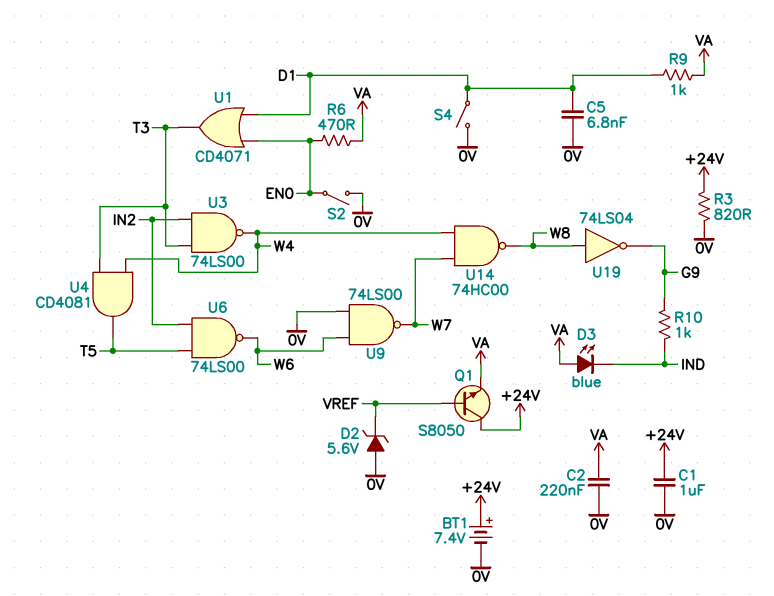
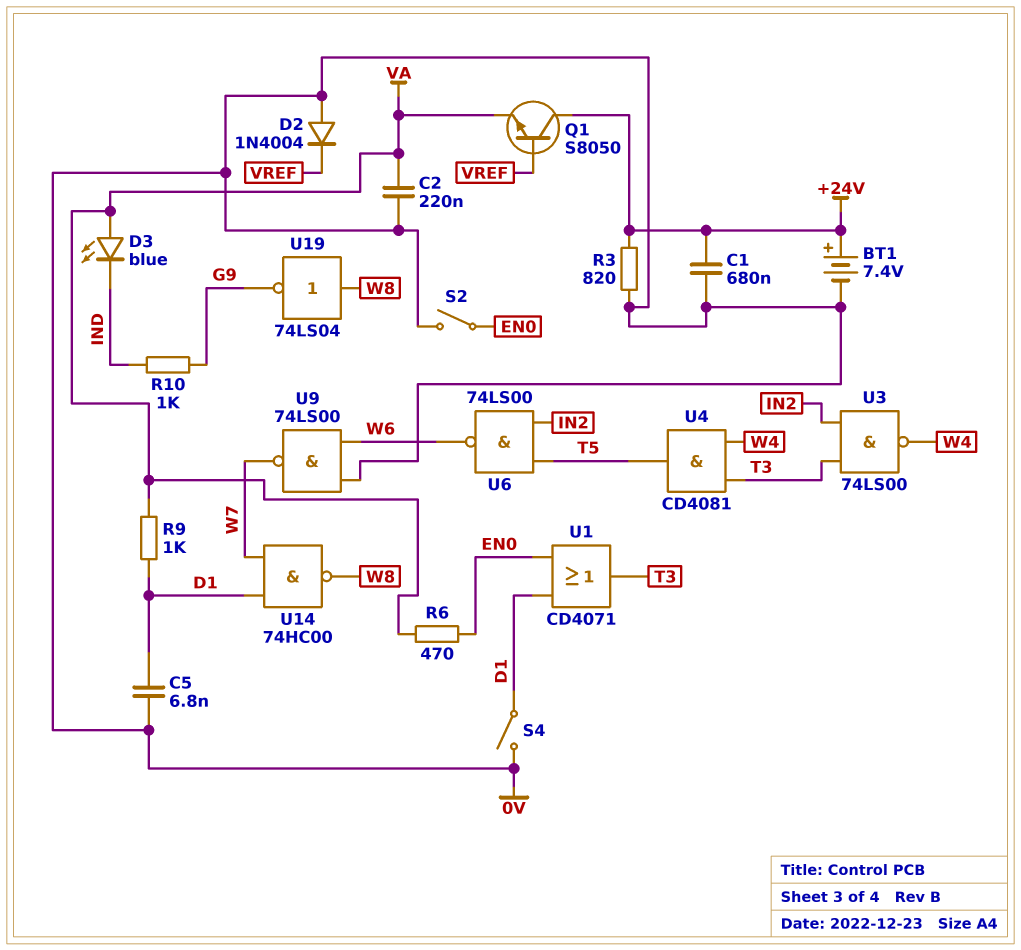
C1: 1uF (+24V, 0V) -> 680nF (+24V, 0V)
D2: zener 5.6V (A 0V, K VREF) -> diode 1N4004 (A 0V, K VREF)
U14: NAND 74HC00 (in W4, in W7, out W8) -> NAND 74HC00 (in D1, in W7, out W8)

